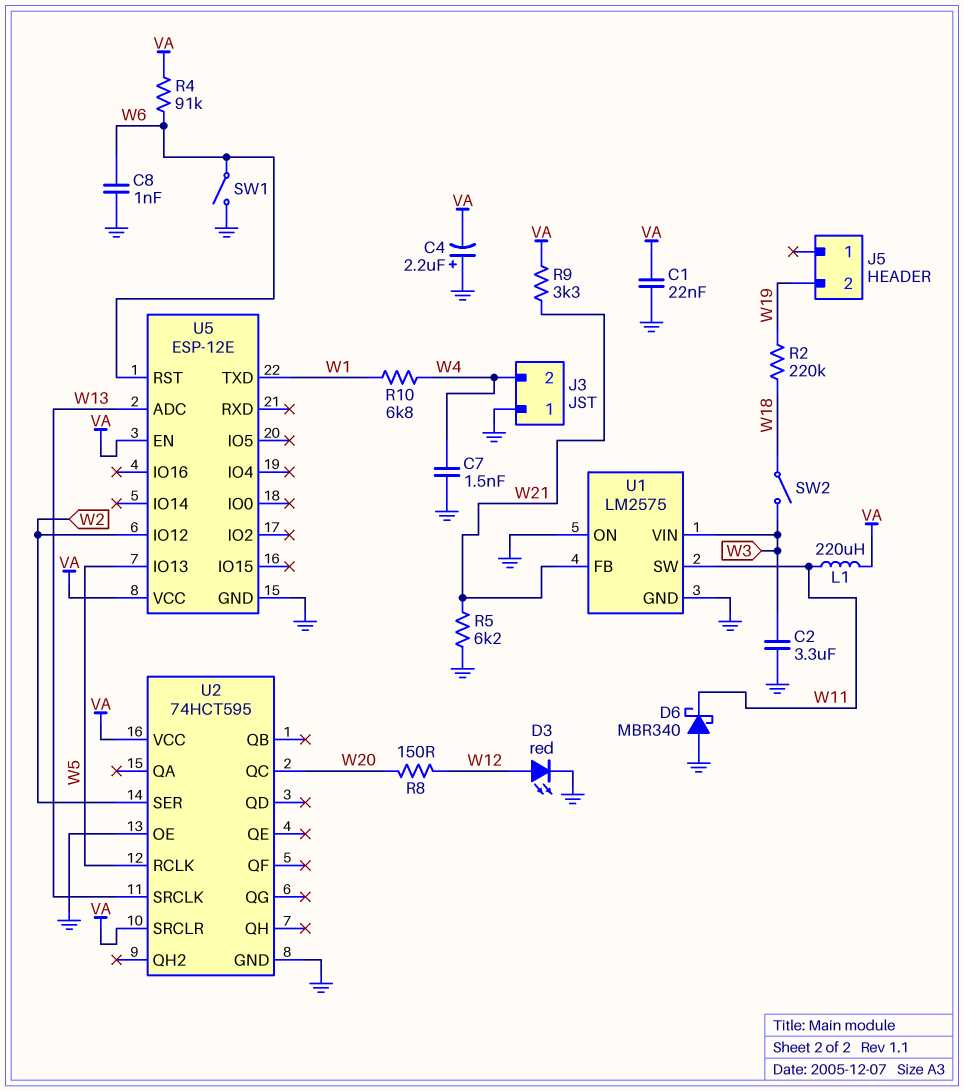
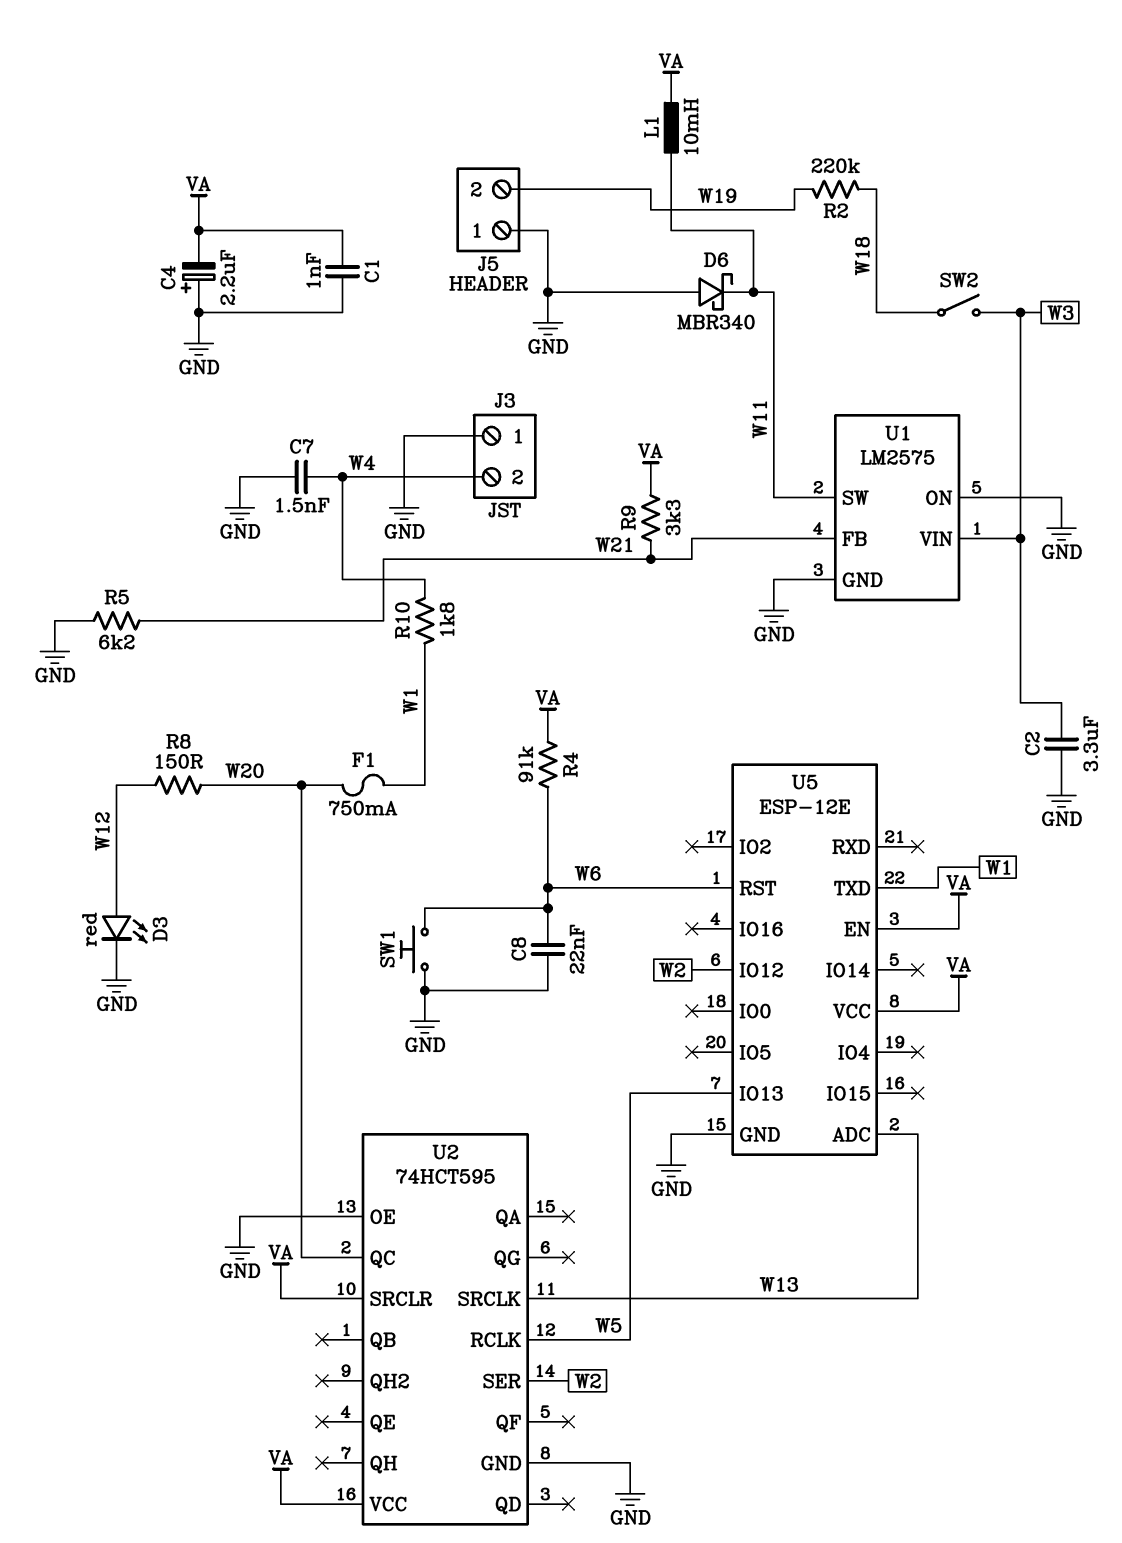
C1: 22nF (GND, VA) -> 1nF (GND, VA)
C8: 1nF (GND, W6) -> 22nF (GND, W6)
F1: none -> 750mA (W1, W20)
J5 pin 1: none -> GND
L1: 220uH (VA, W11) -> 10mH (VA, W11)
R10: 6.8k (W1, W4) -> 1.8k (W1, W4)
SW1: switch (GND, W6) -> button (GND, W6)

